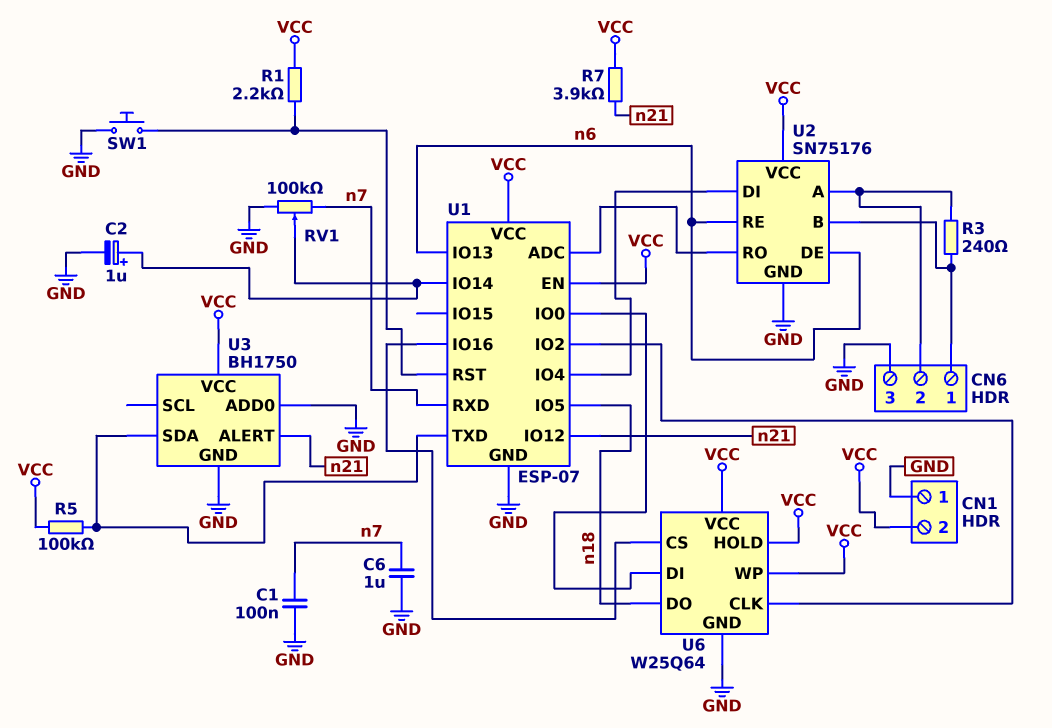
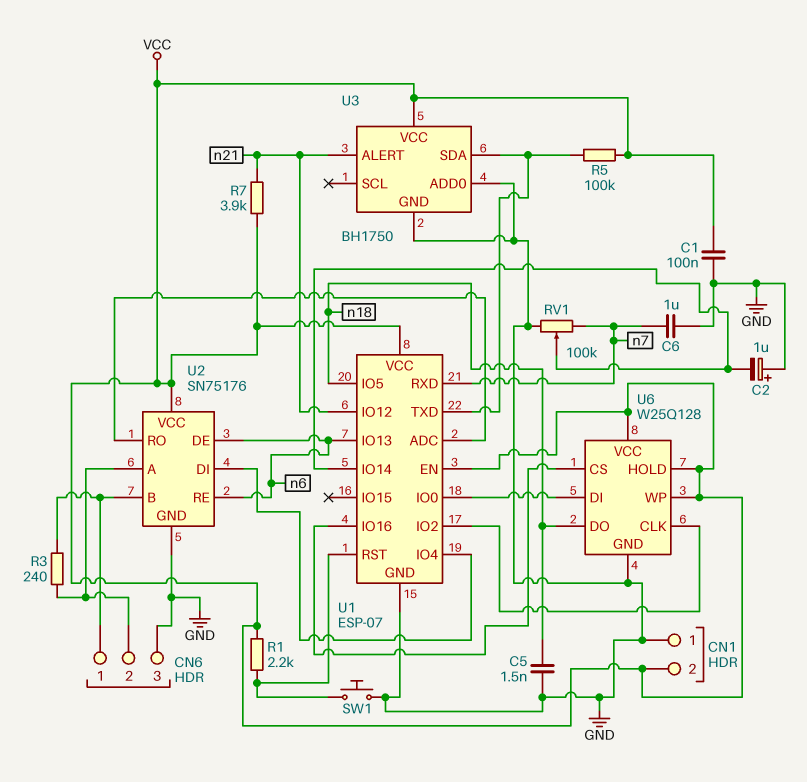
C1: 100nF (GND, n7) -> 100nF (GND, VCC)
C2: 1uF (plus U1/IO14, minus GND) -> 1uF (plus GND, minus U1/IO14)
C5: none -> 1.5nF (GND, n18)
U6: W25Q64 -> W25Q128

